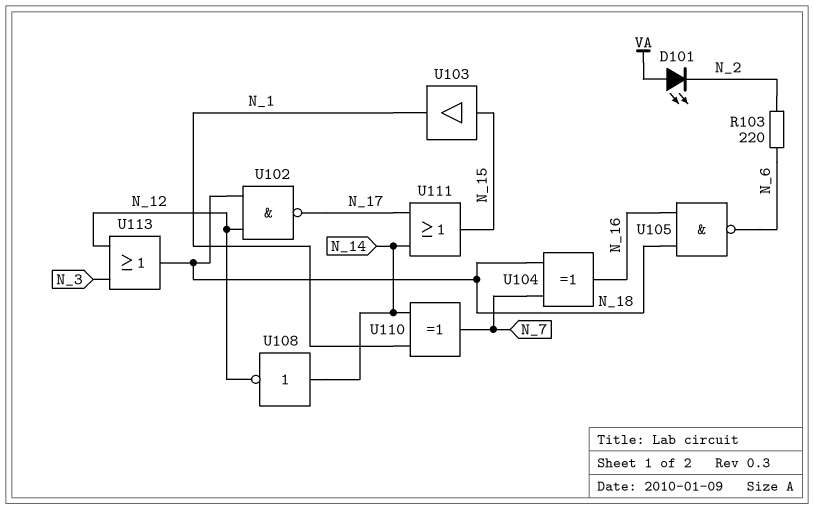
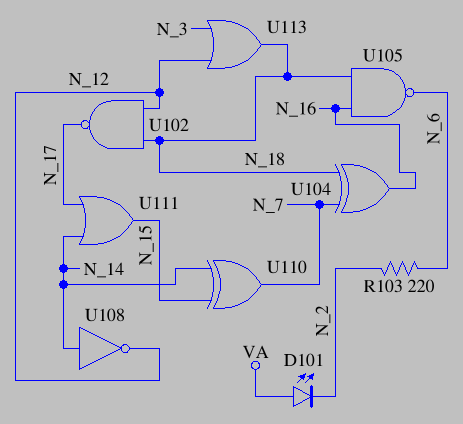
U103: buffer (in N_15, out N_1) -> none
U110: XOR (in N_1, in N_14, out N_7) -> XOR (in N_14, in N_15, out N_7)

